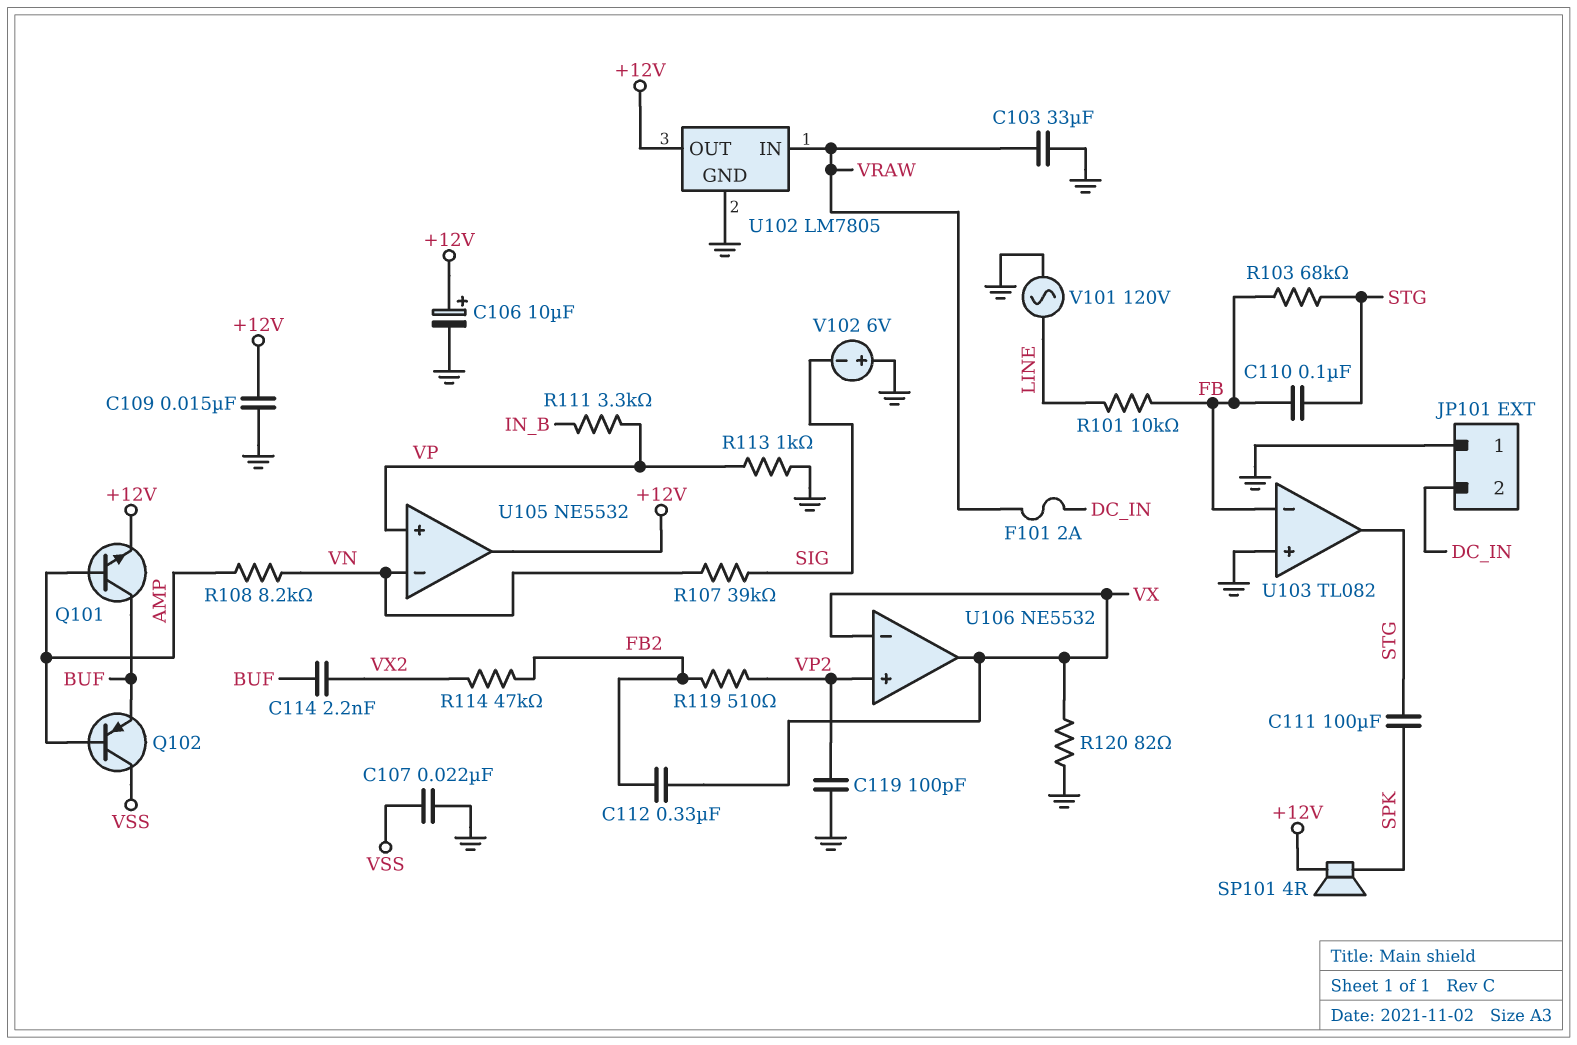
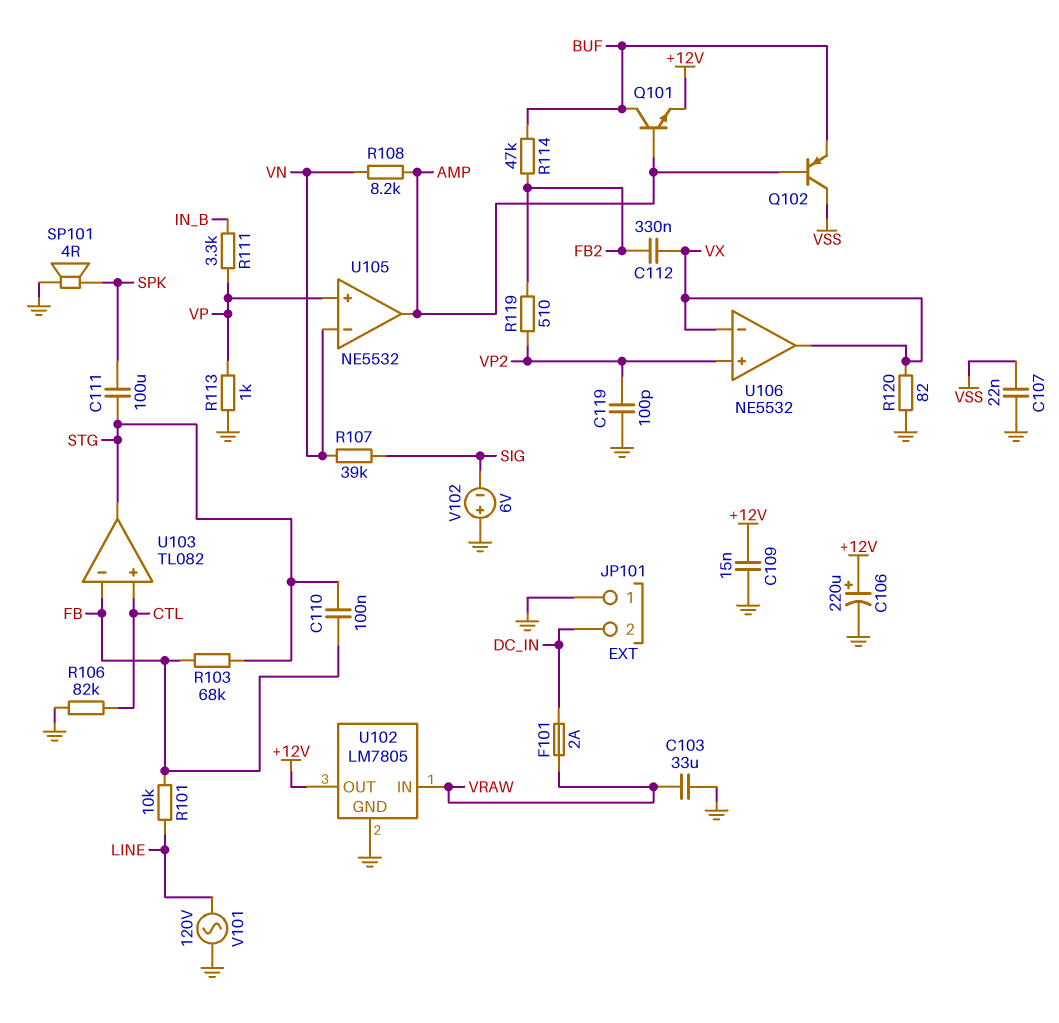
C106: 10uF (plus +12V, minus GND) -> 220uF (plus +12V, minus GND)
C114: 2.2nF (BUF, VX2) -> none
R106: none -> 82k (CTL, GND)
R114: 47k (FB2, VX2) -> 47k (BUF, FB2)
SP101: speaker 4R (+12V, SPK) -> speaker 4R (GND, SPK)
U103 pin in+: GND -> CTL
U105 pin out: +12V -> AMP

